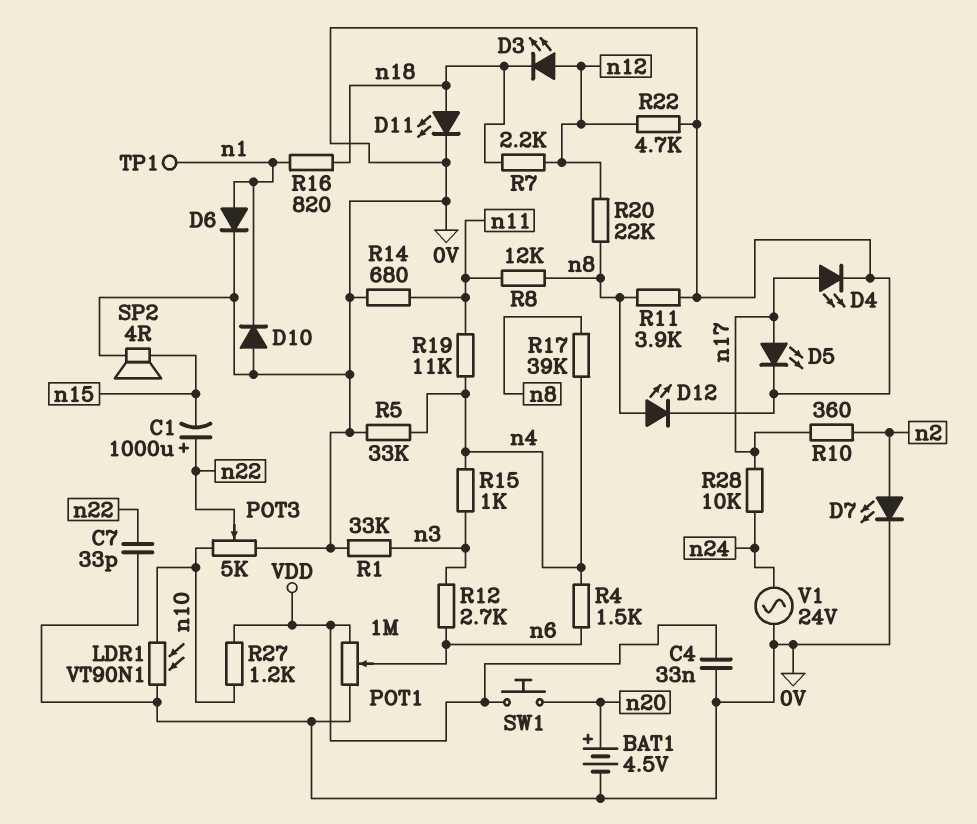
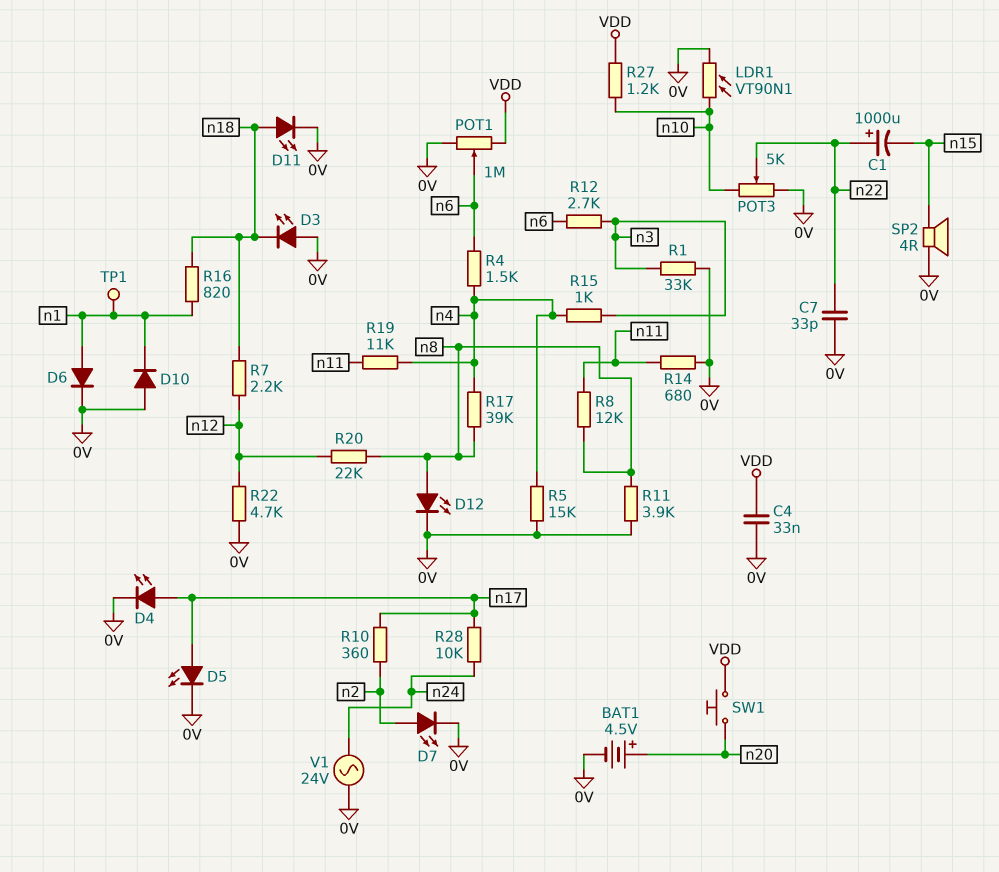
D3: LED (A n12, K n18) -> LED (A 0V, K n18)
R5: 33k (0V, n4) -> 15k (0V, n4)

